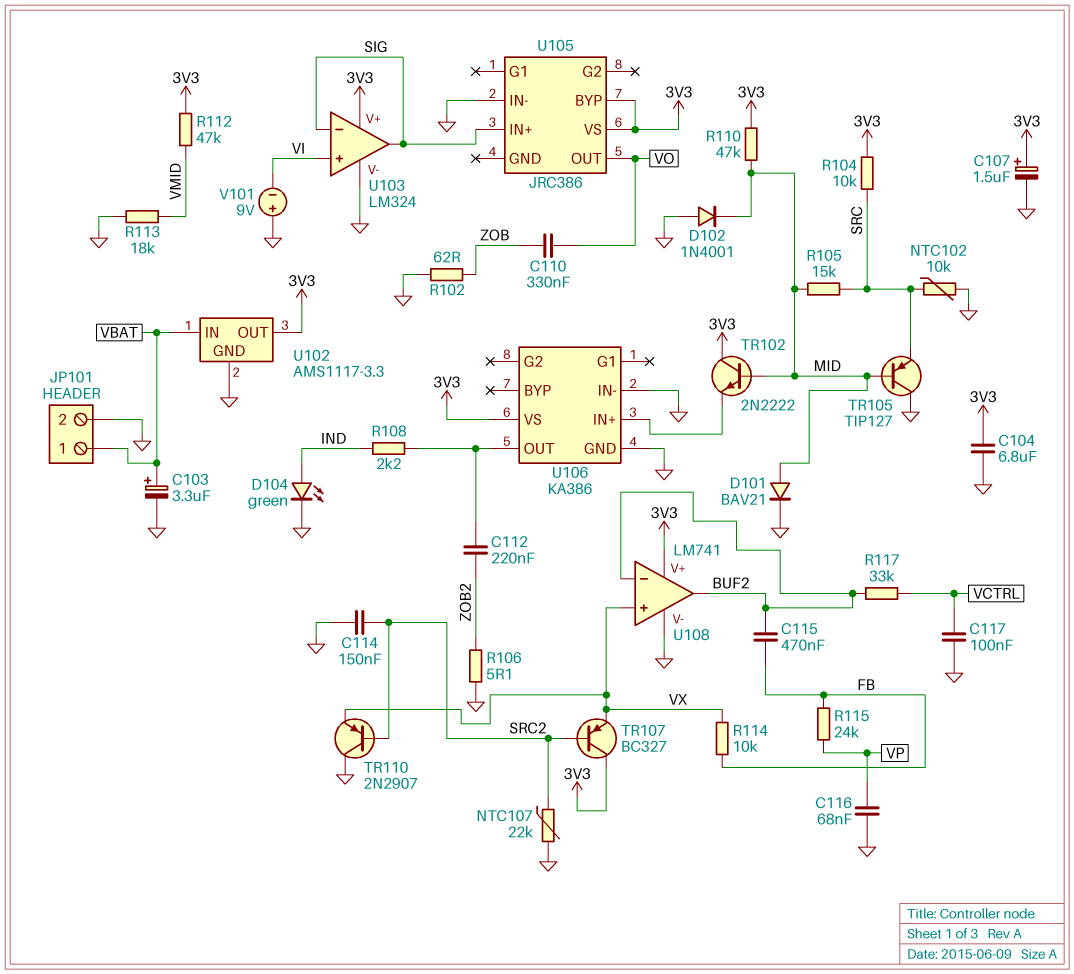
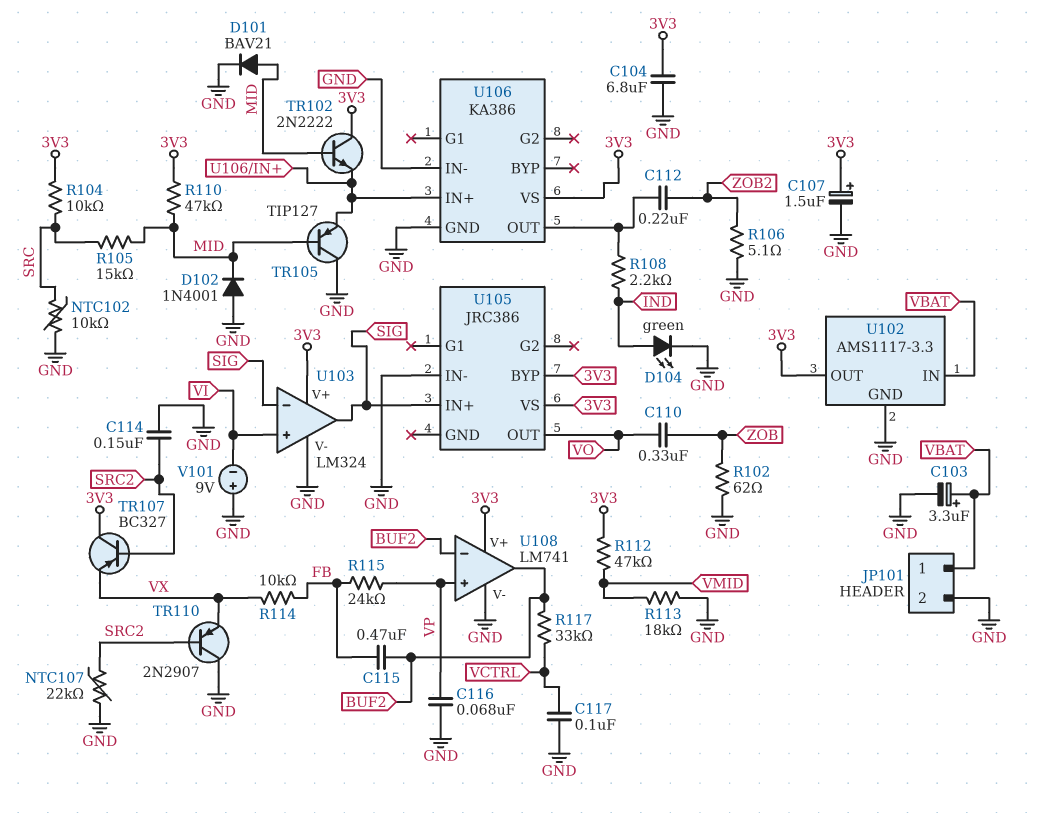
TR105: PNP TIP127 (B MID, C GND, E SRC) -> PNP TIP127 (B MID, C GND, E U106/IN+)
U108 pin in+: VX -> VP

